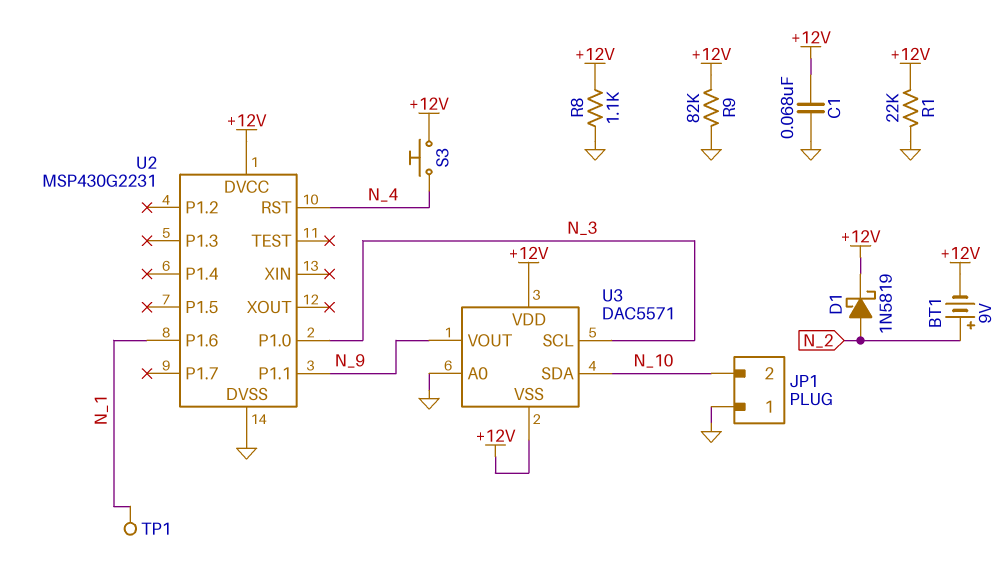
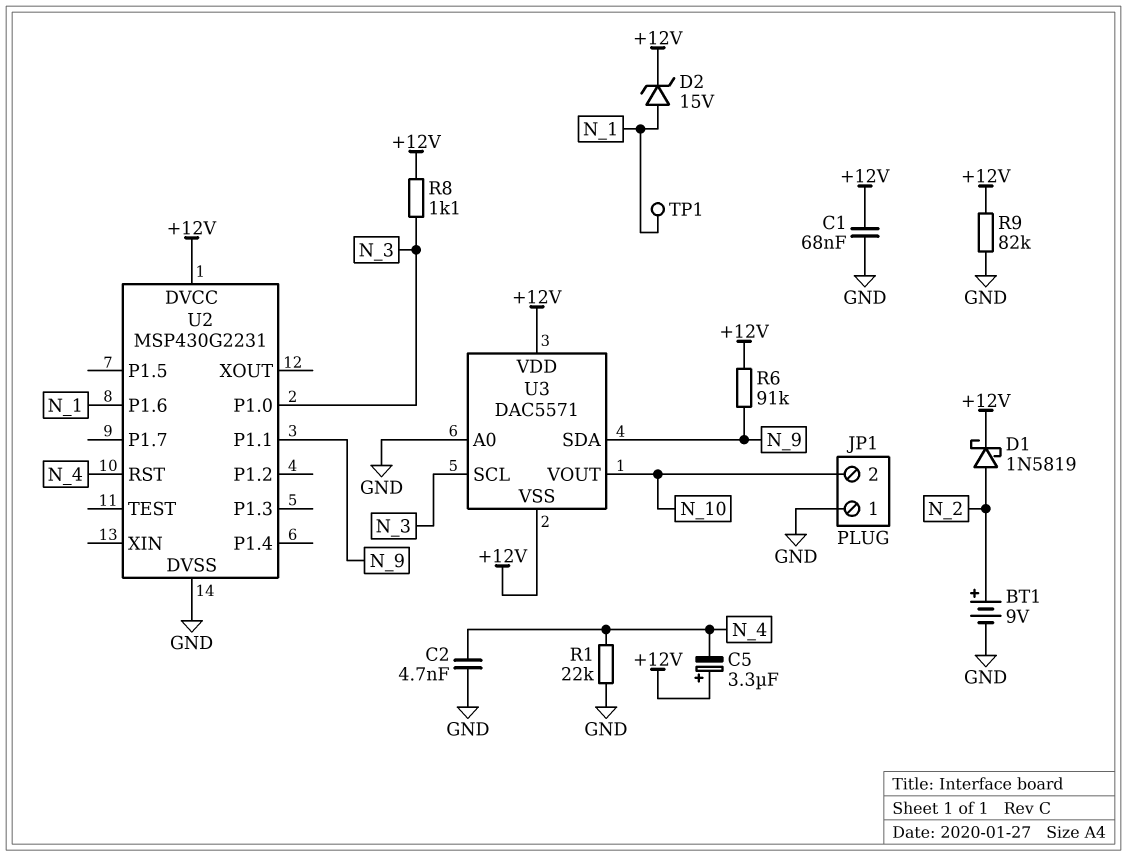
BT1: 9V (plus N_2, minus +12V) -> 9V (plus N_2, minus GND)
C2: none -> 4.7nF (GND, N_4)
C5: none -> 3.3uF (plus +12V, minus N_4)
D2: none -> zener 15V (A N_1, K +12V)
R1: 22k (+12V, GND) -> 22k (GND, N_4)
R6: none -> 91k (+12V, N_9)
R8: 1.1k (+12V, GND) -> 1.1k (+12V, N_3)
S3: button (+12V, N_4) -> none
U3 pin SDA: N_10 -> N_9
U3 pin VOUT: N_9 -> N_10

